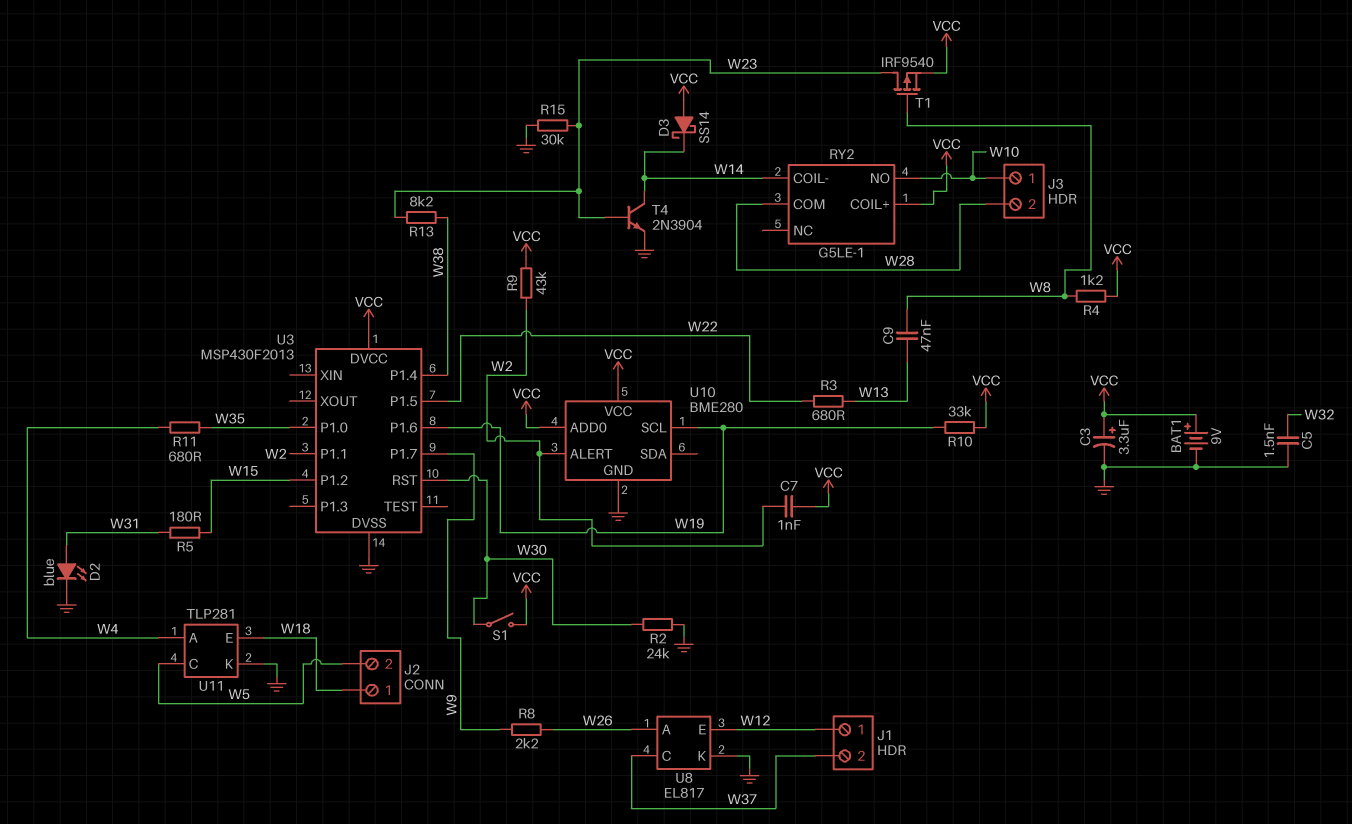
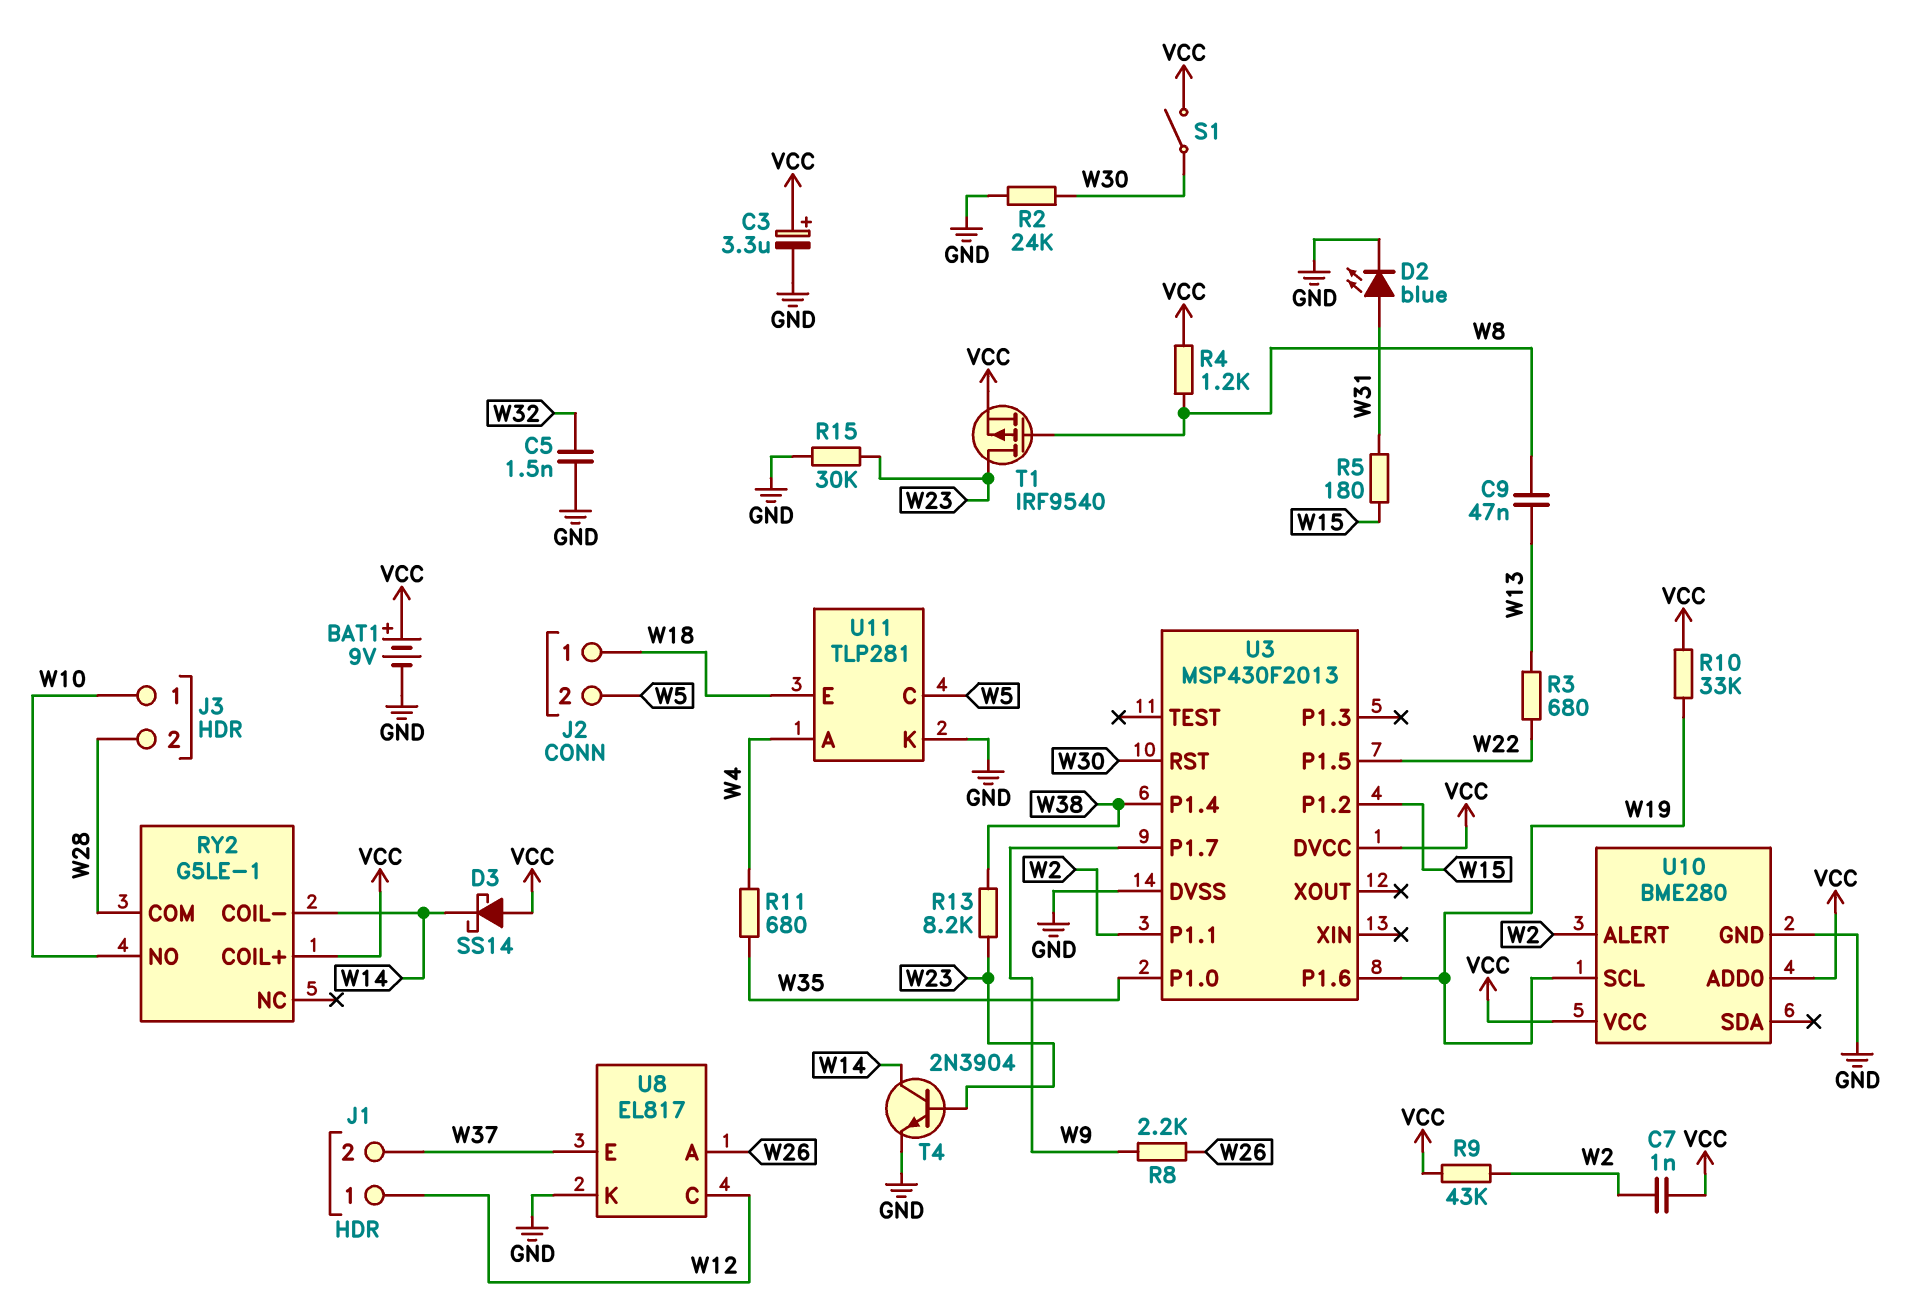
U8 pin C: W37 -> W12
U8 pin E: W12 -> W37

